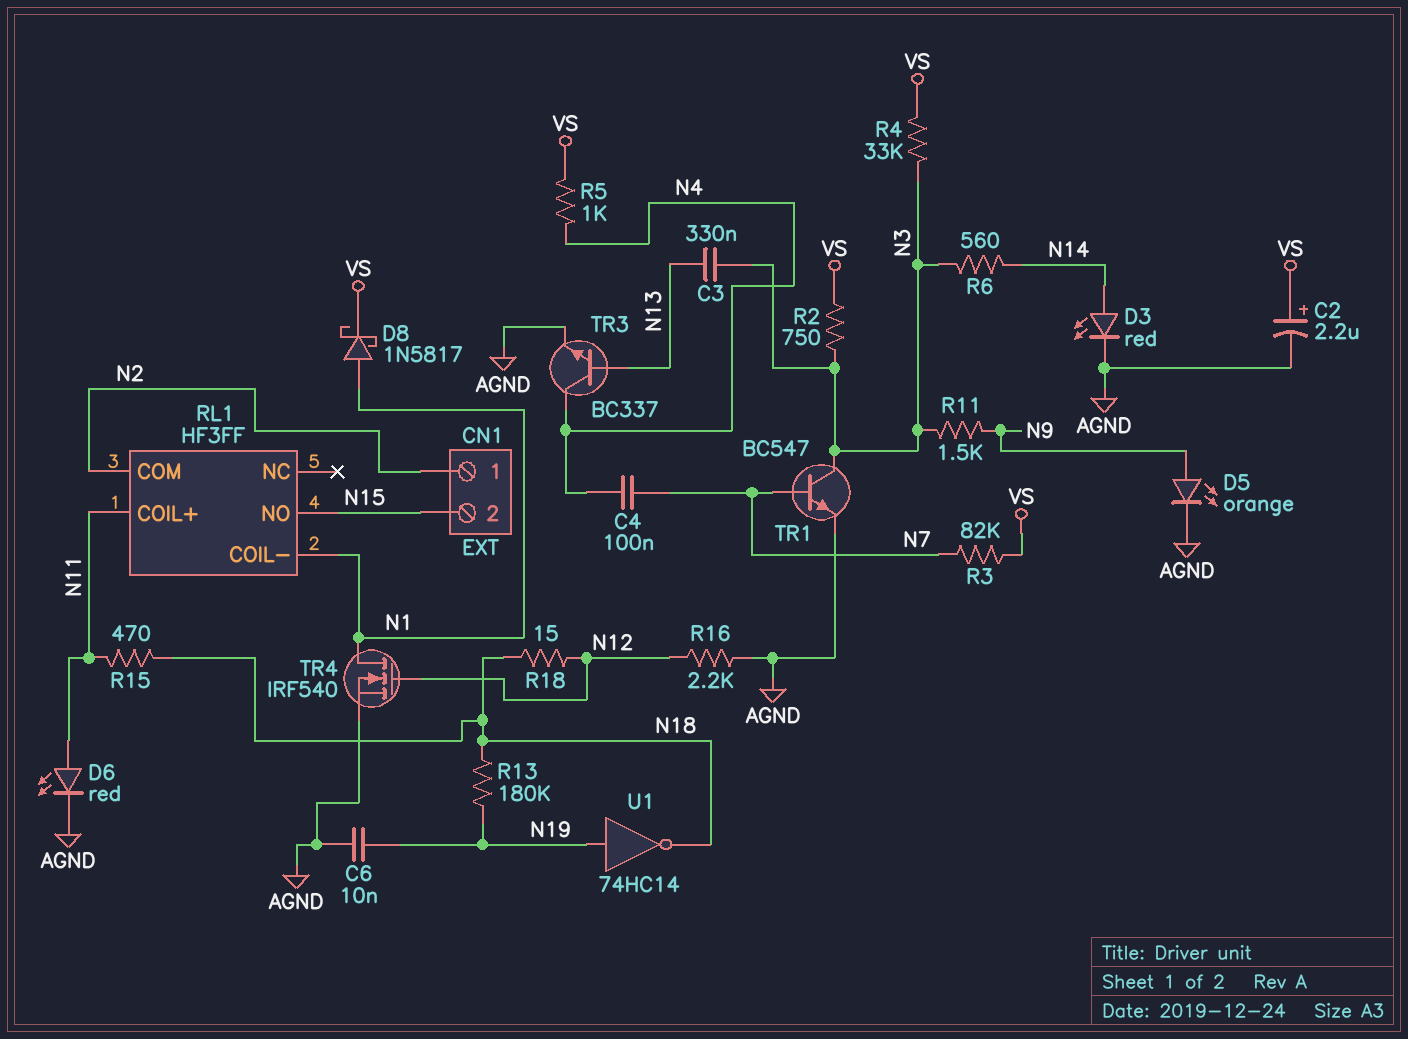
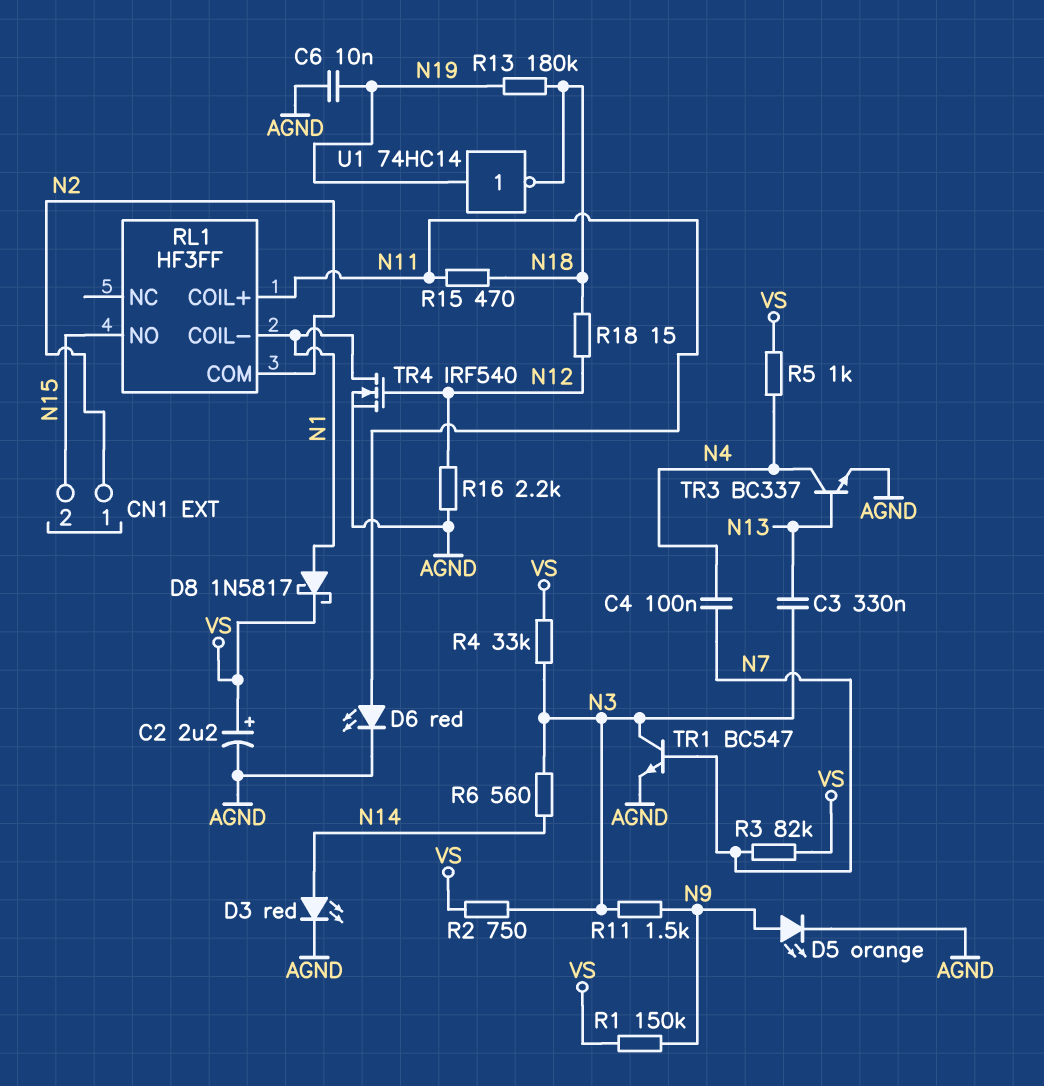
R1: none -> 150k (N9, VS)

